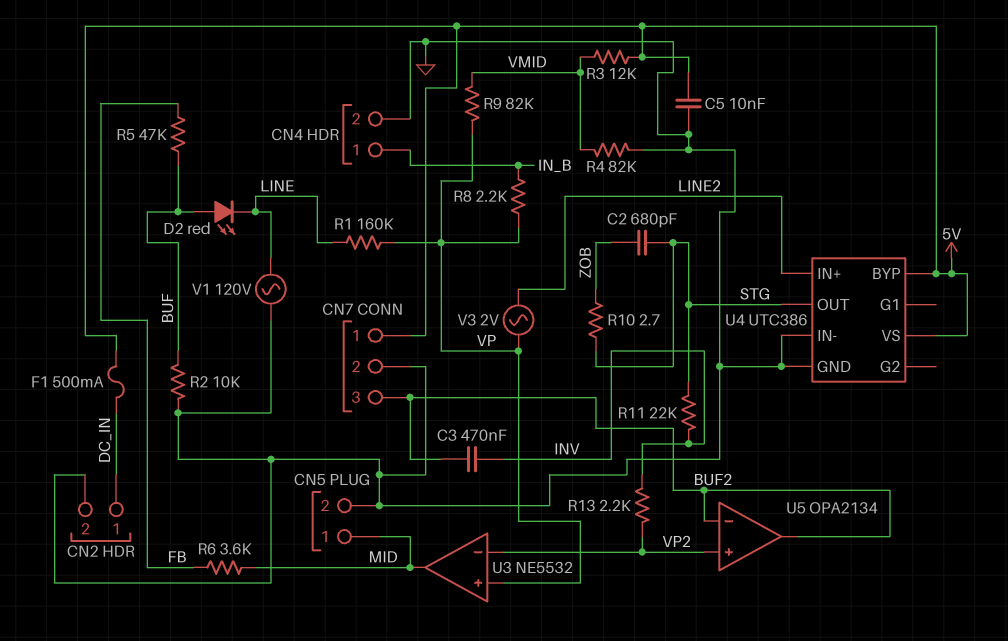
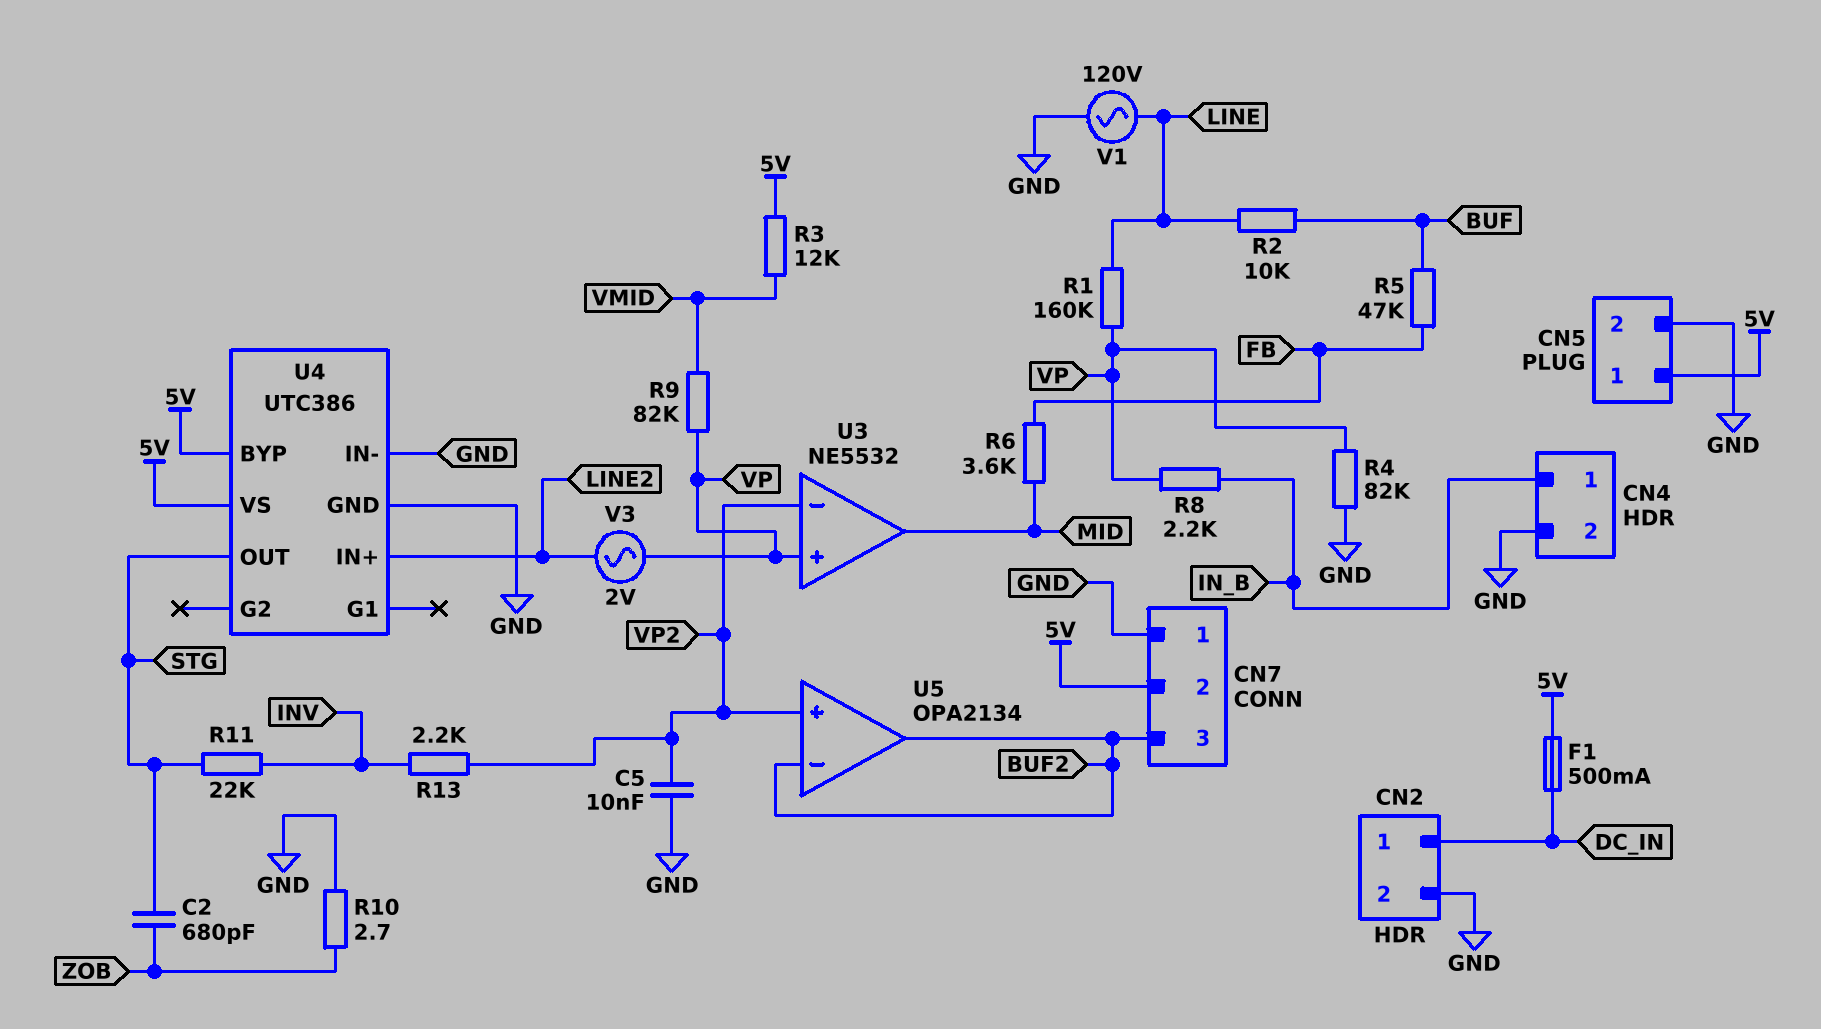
C3: 470nF (BUF2, INV) -> none
C5: 10nF (5V, GND) -> 10nF (GND, VP2)
CN5 pin 1: MID -> 5V
CN7 pin 1: 5V -> GND
CN7 pin 2: GND -> 5V
D2: LED red (A BUF, K LINE) -> none
R2: 10k (BUF, GND) -> 10k (BUF, LINE)
R4: 82k (GND, VMID) -> 82k (GND, VP)
R10: 2.7 (STG, ZOB) -> 2.7 (GND, ZOB)

